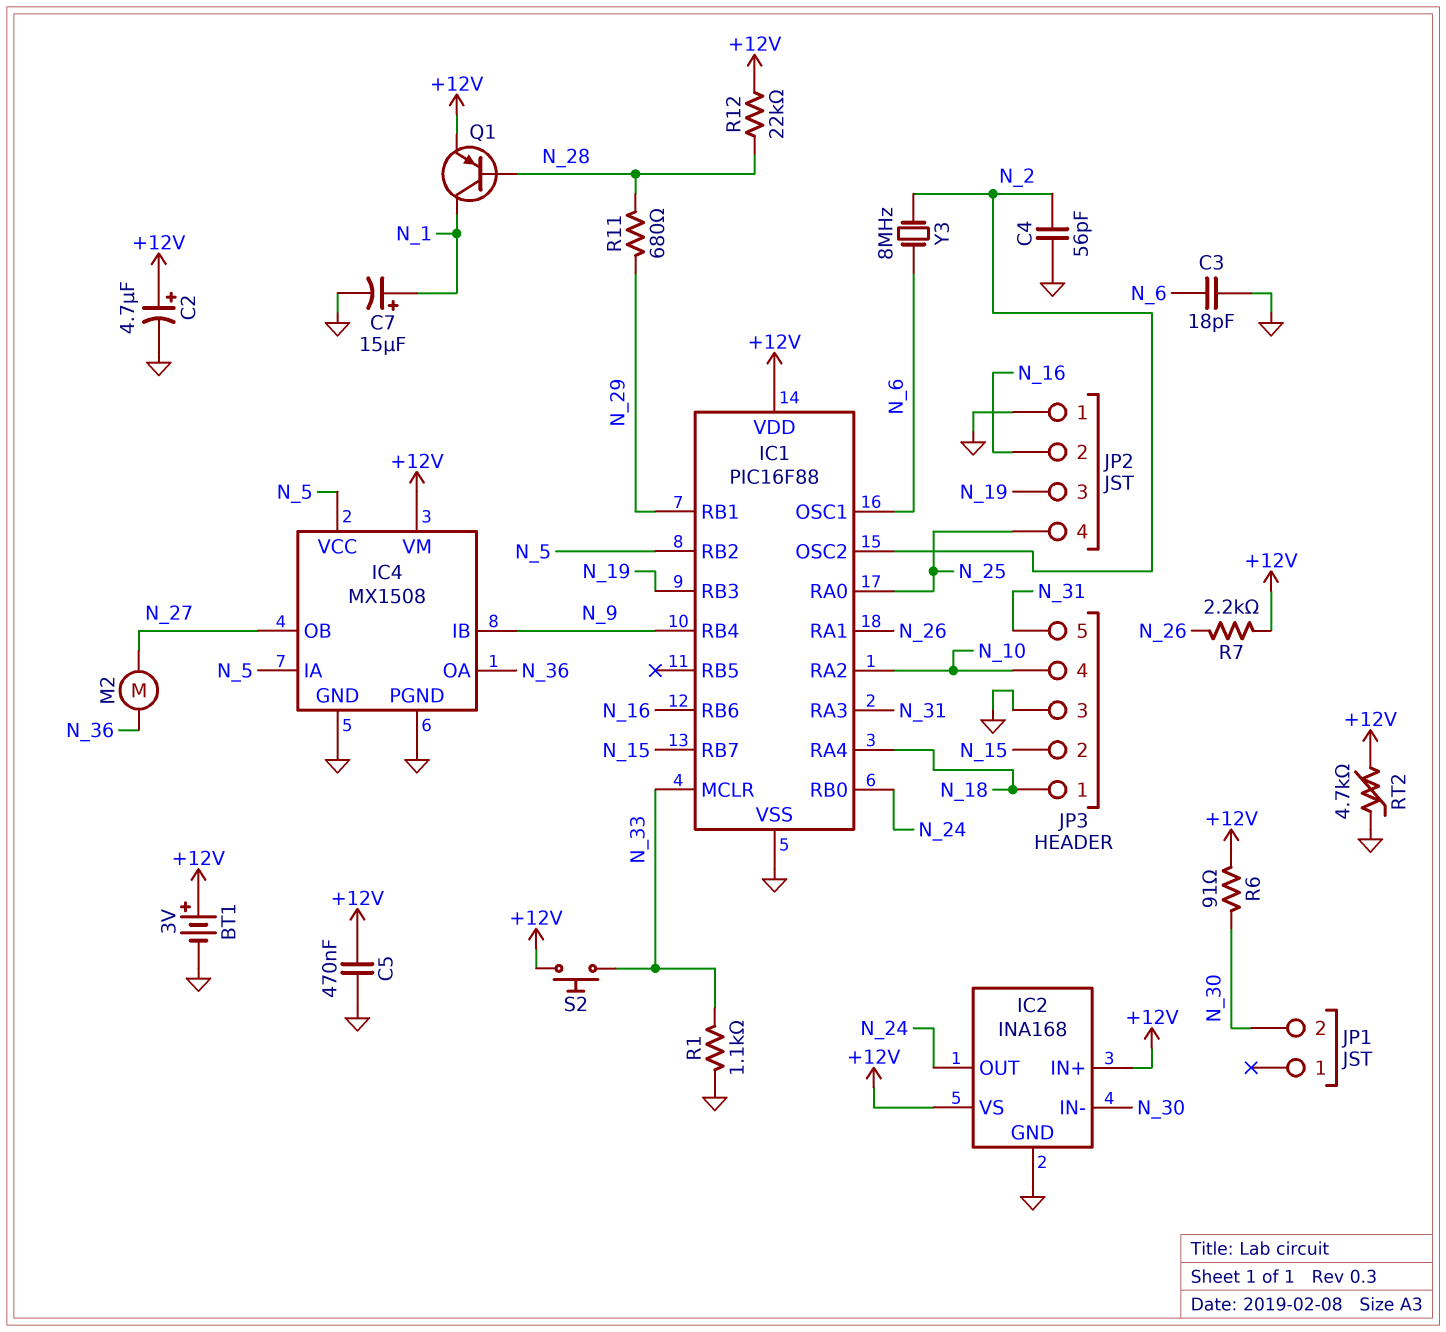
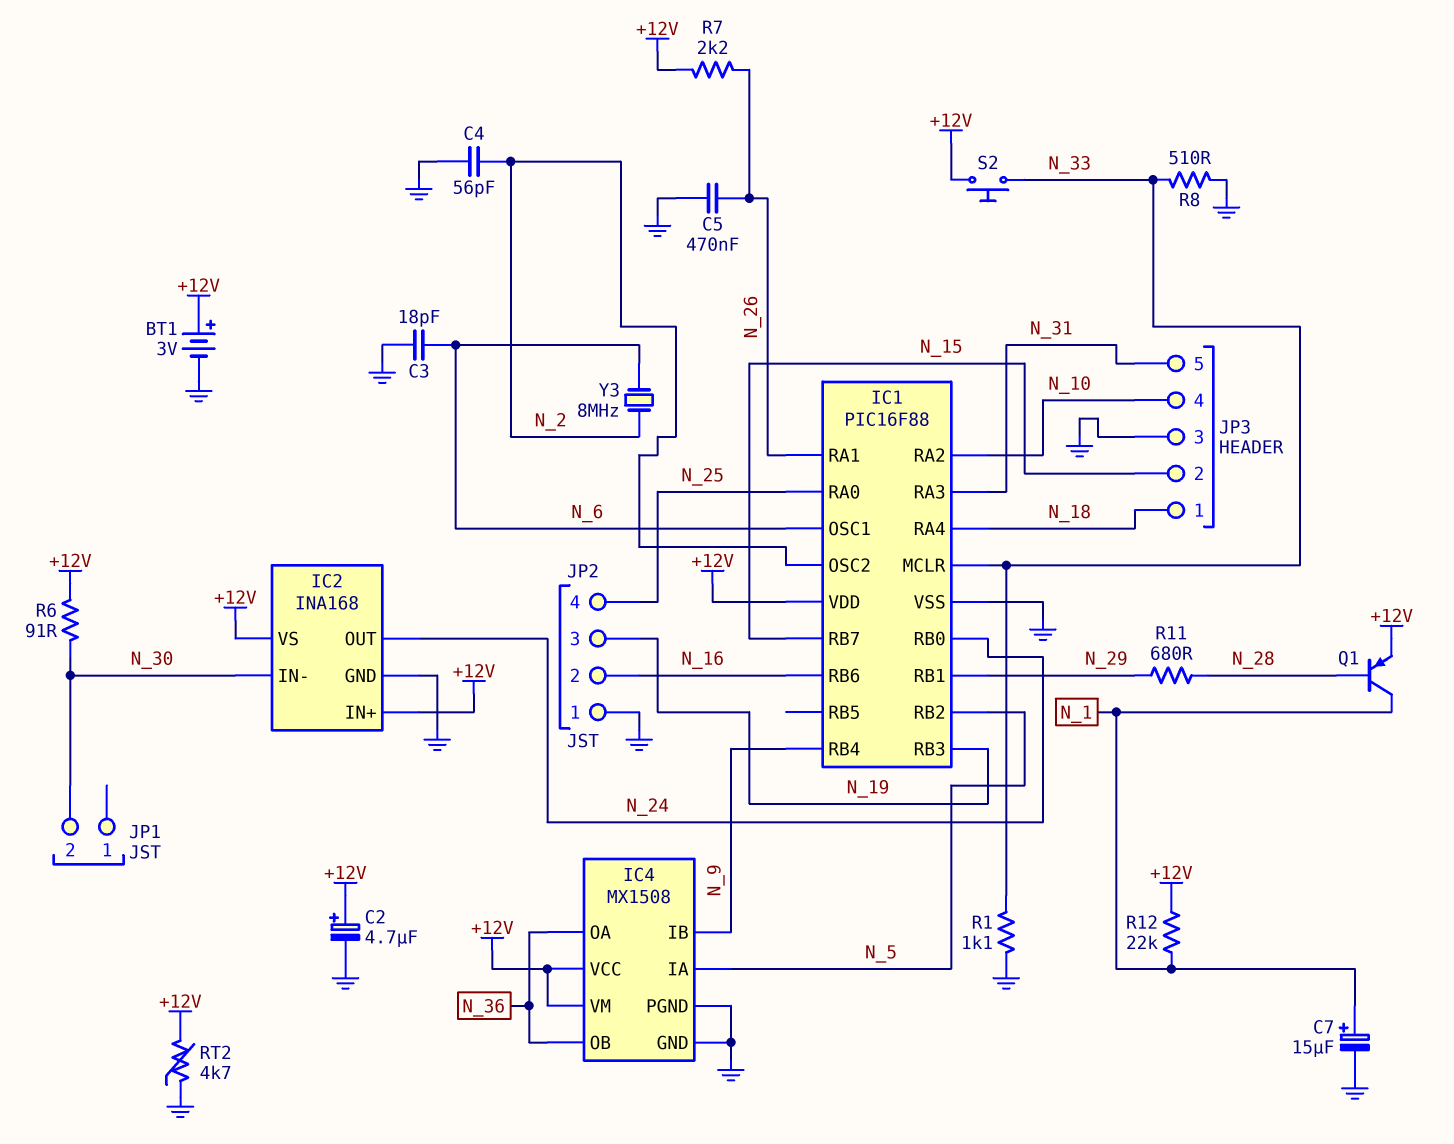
C5: 470nF (+12V, GND) -> 470nF (GND, N_26)
IC4 pin OB: N_27 -> N_36
IC4 pin VCC: N_5 -> +12V
M2: motor (N_27, N_36) -> none
R8: none -> 510 (GND, N_33)
R12: 22k (+12V, N_28) -> 22k (+12V, N_1)

